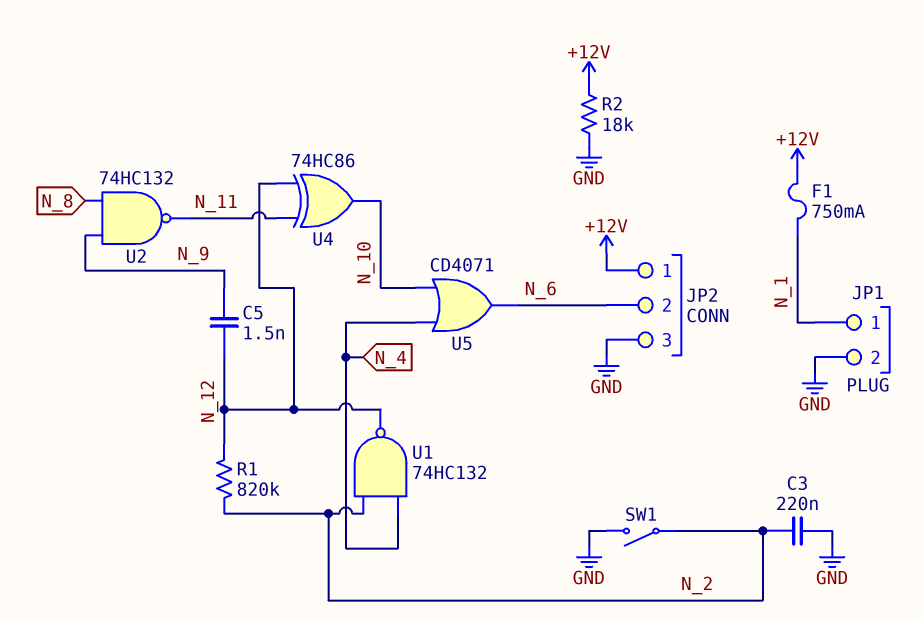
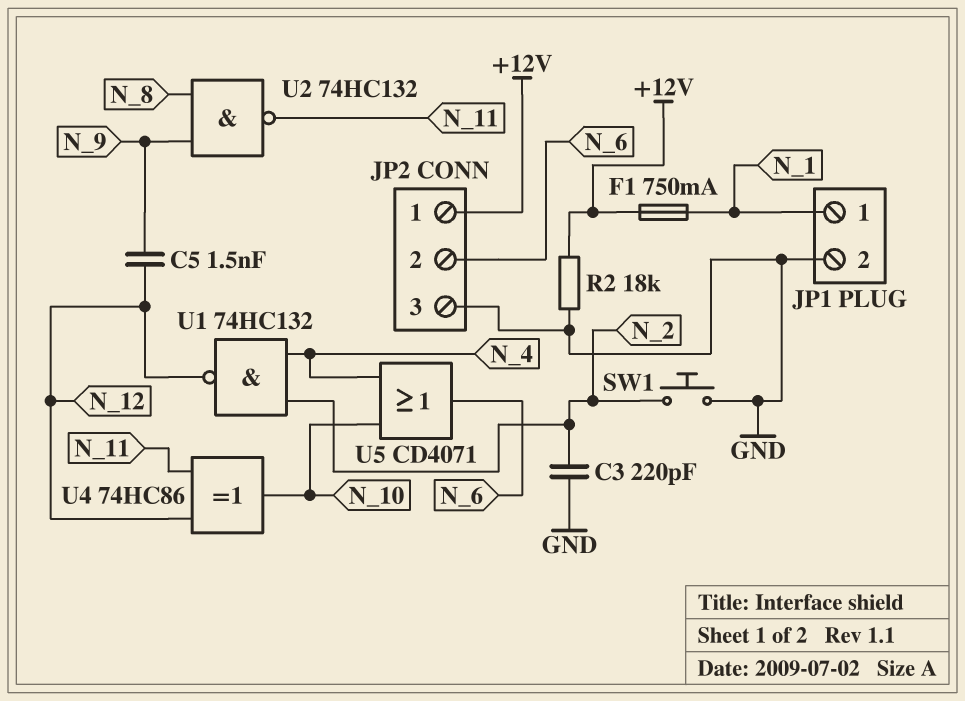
C3: 220nF (GND, N_2) -> 220pF (GND, N_2)
R1: 820k (N_2, N_12) -> none
SW1: switch (GND, N_2) -> button (GND, N_2)

